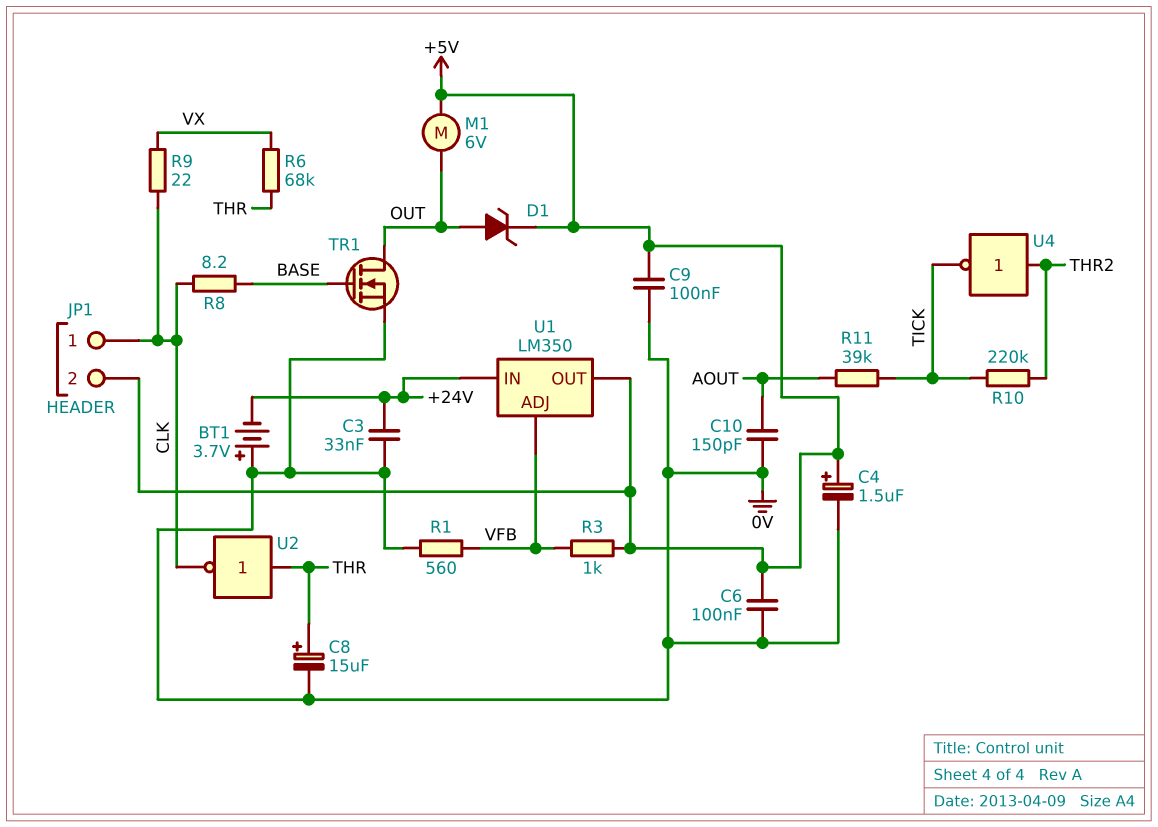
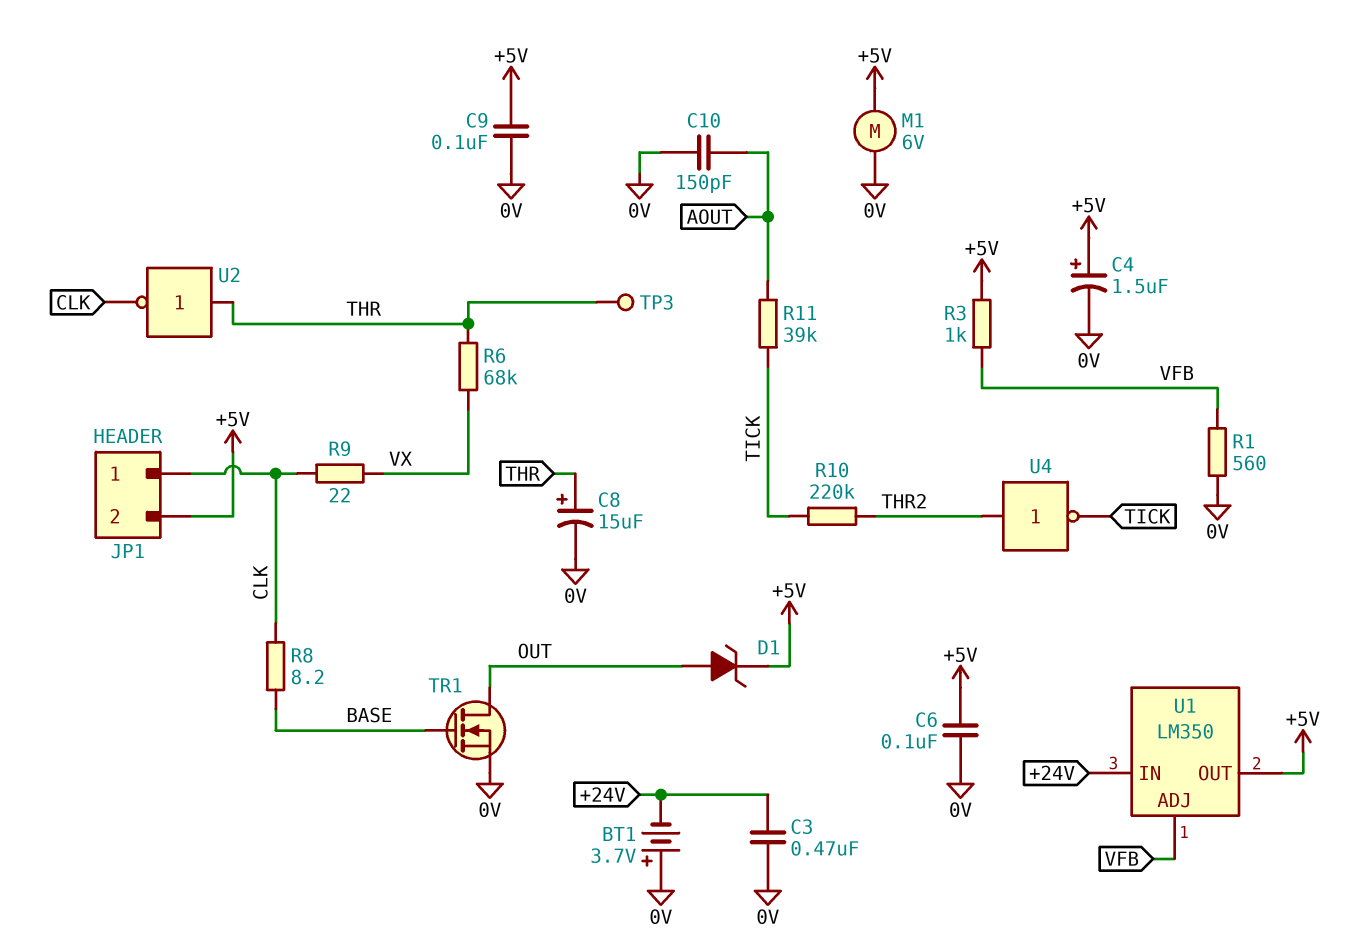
C3: 33nF (+24V, 0V) -> 470nF (+24V, 0V)
M1: motor 6V (+5V, OUT) -> motor 6V (+5V, 0V)
TP3: none -> test point (THR)

